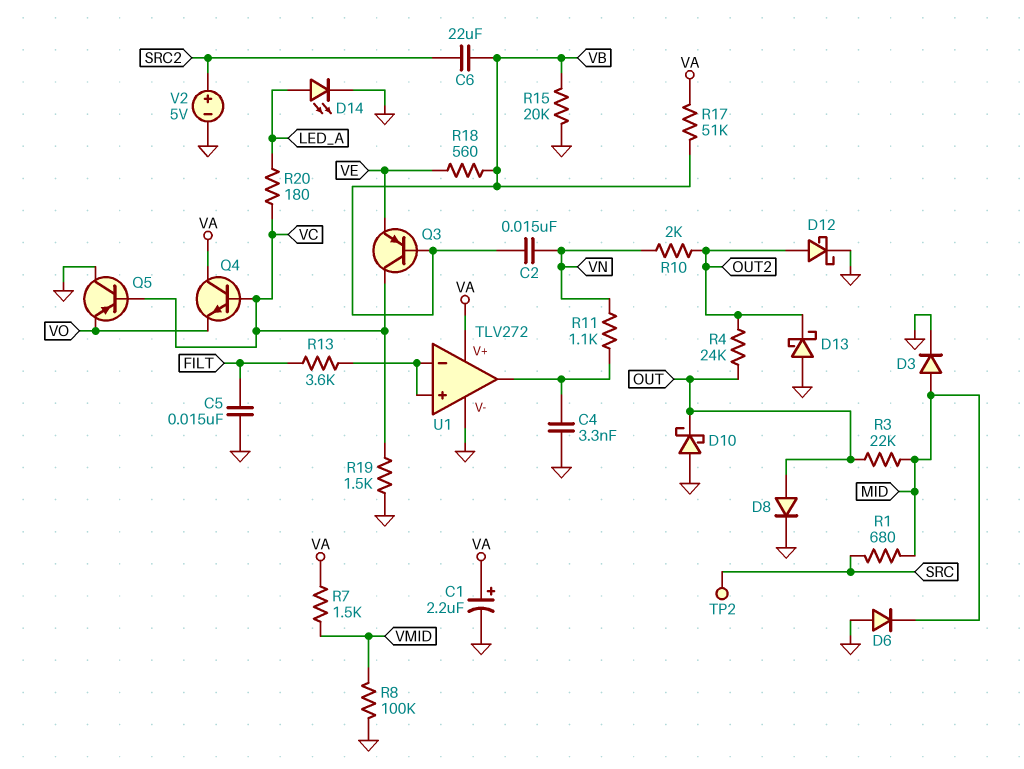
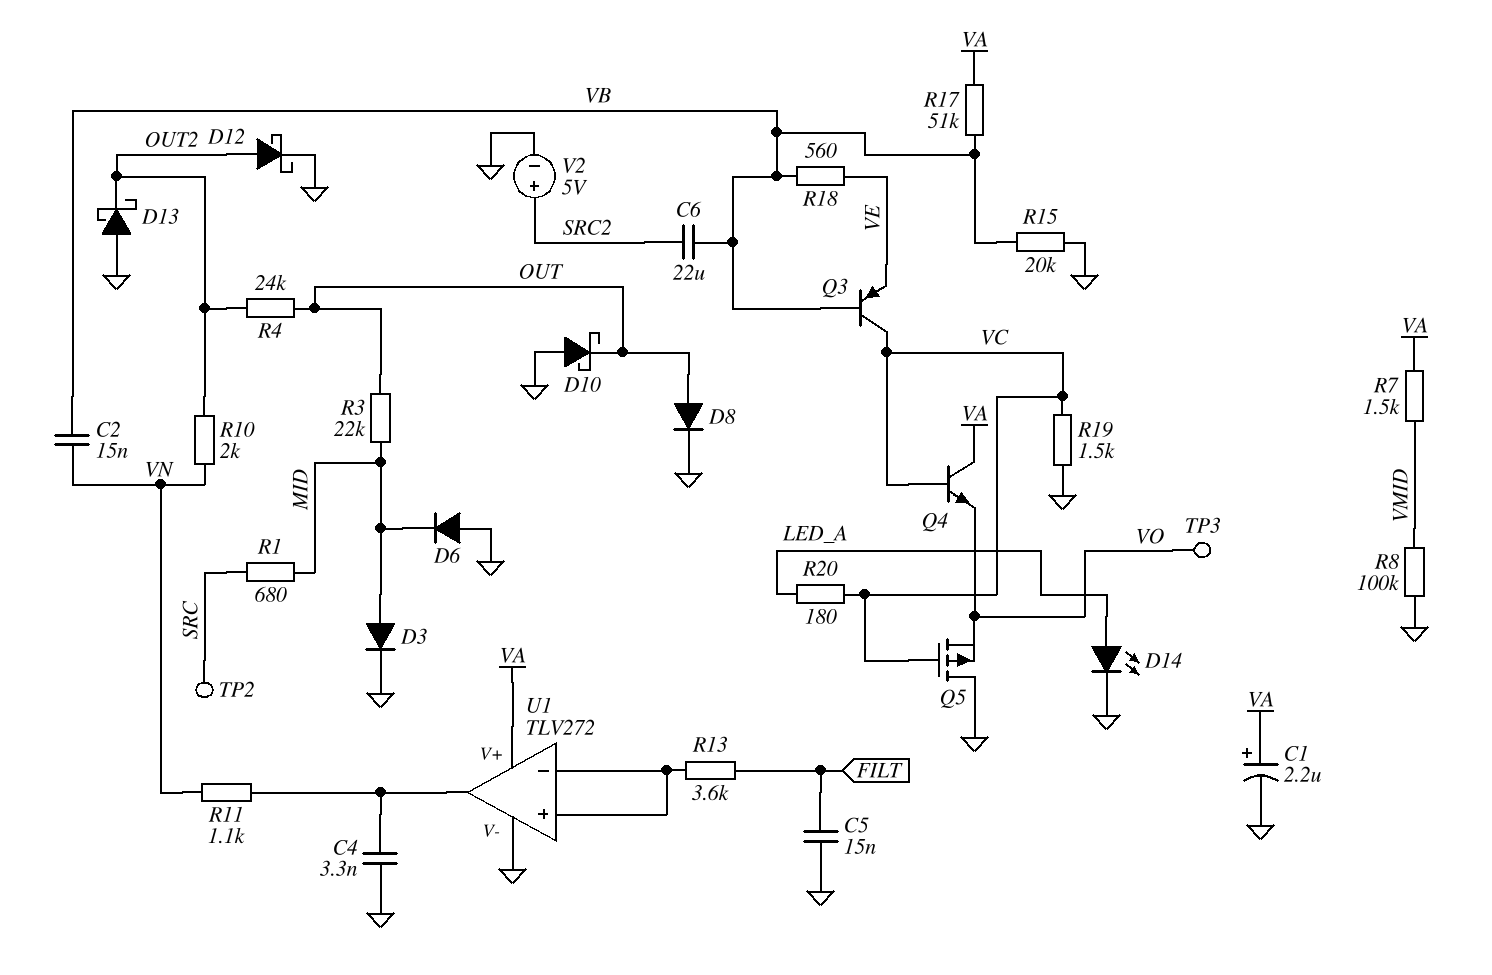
Q5: PNP (B VC, C GND, E VO) -> PMOS (G VC, D GND, S VO)
TP3: none -> test point (VO)

